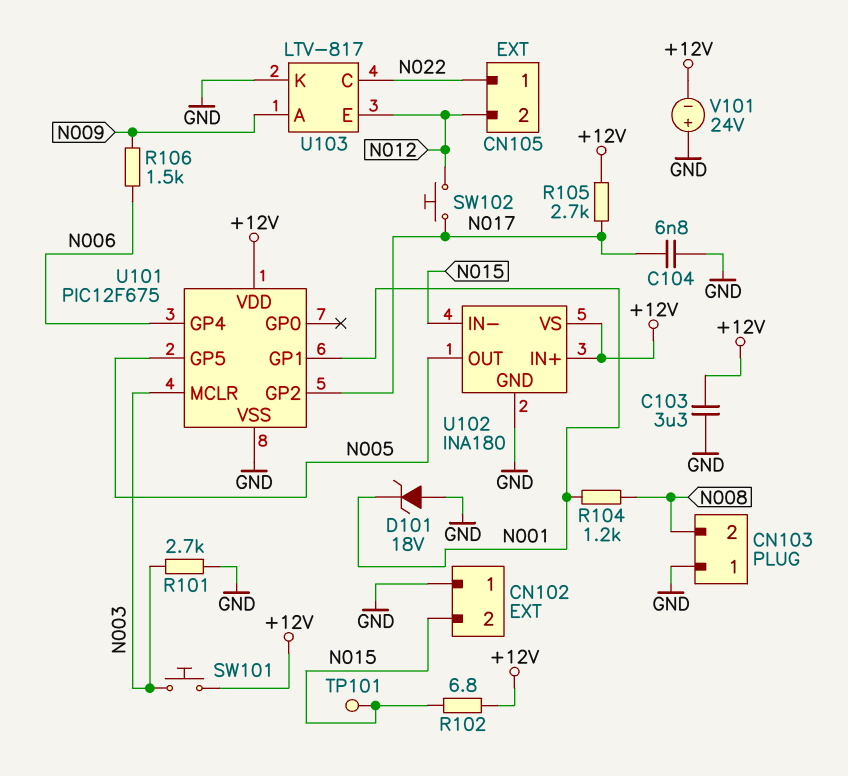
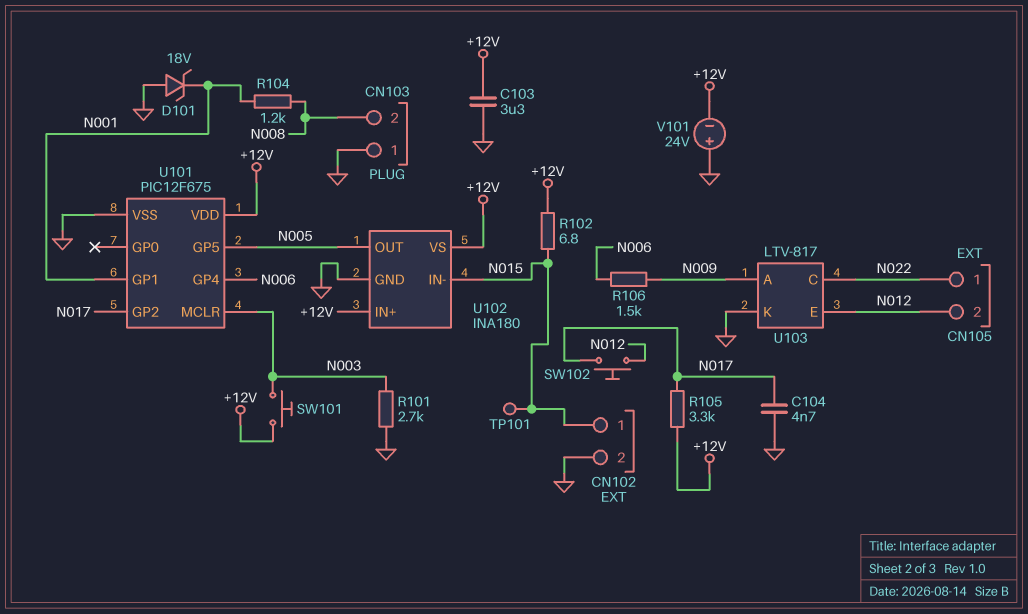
C104: 6.8nF (GND, N017) -> 4.7nF (GND, N017)
CN102 pin 1: GND -> N015
CN102 pin 2: N015 -> GND
R105: 2.7k (+12V, N017) -> 3.3k (+12V, N017)

